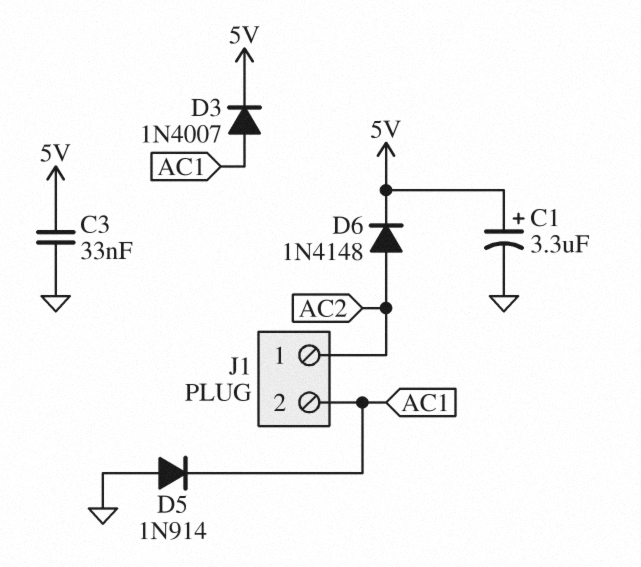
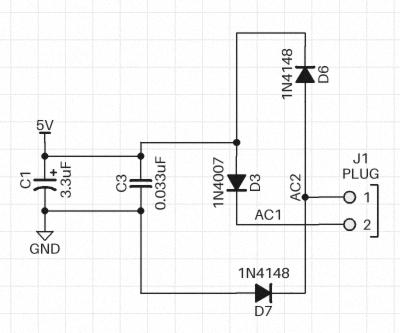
D3: diode 1N4007 (A AC1, K 5V) -> diode 1N4007 (A 5V, K AC1)
D5: diode 1N914 (A GND, K AC1) -> none
D7: none -> diode 1N4148 (A GND, K AC2)

